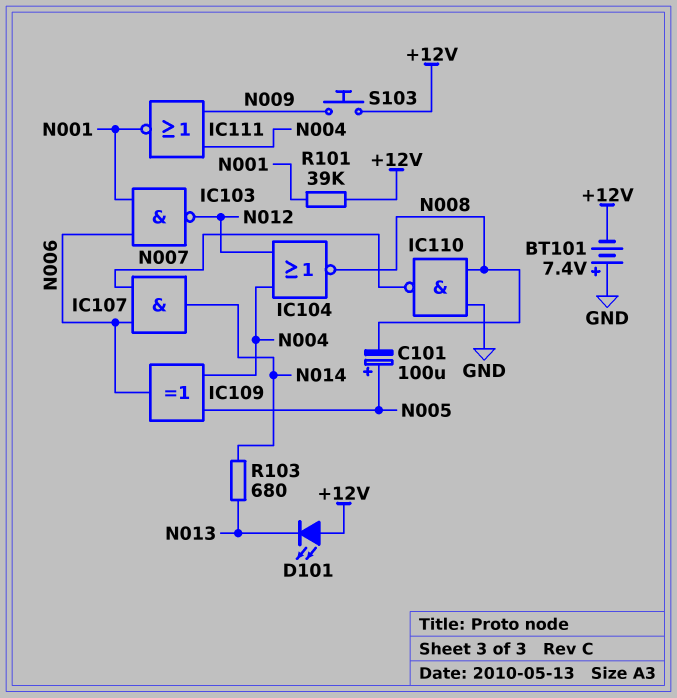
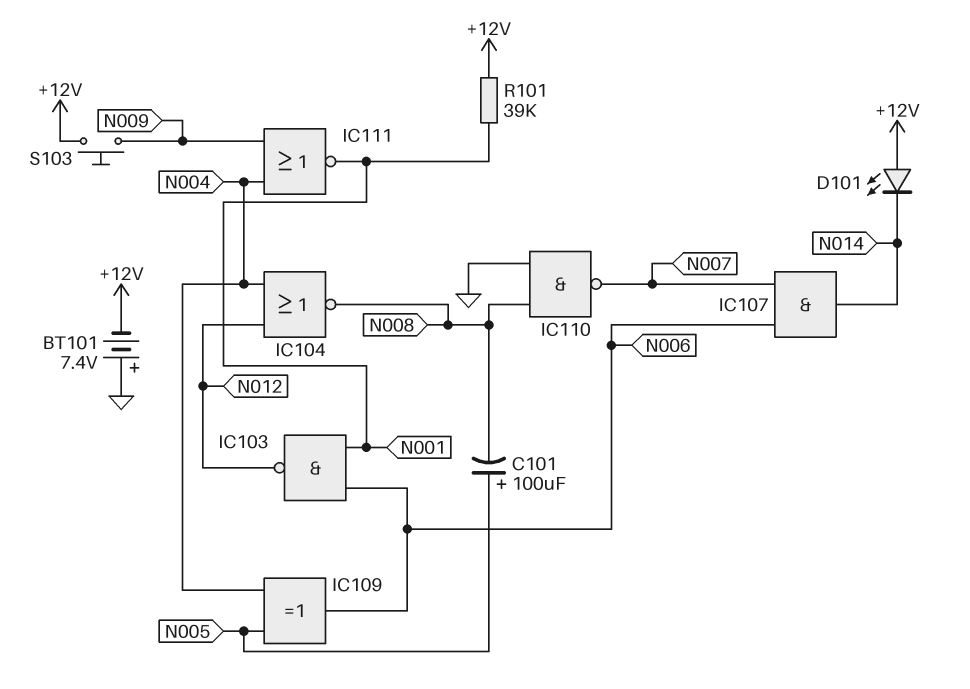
D101: LED (A +12V, K N013) -> LED (A +12V, K N014)
R103: 680 (N013, N014) -> none

